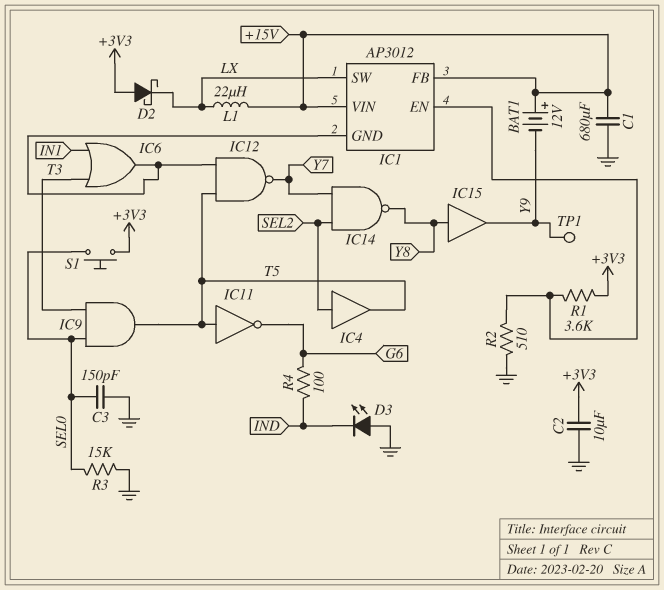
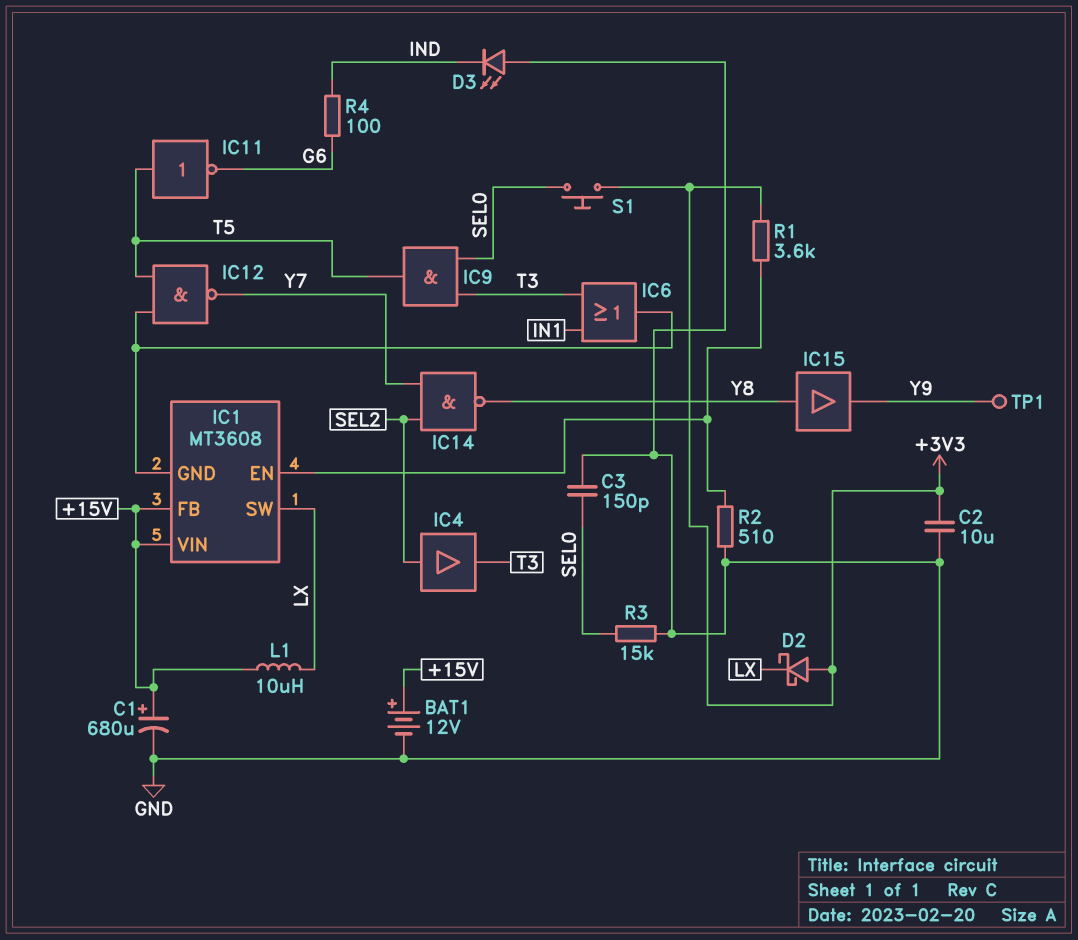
BAT1: 12V (plus +15V, minus Y9) -> 12V (plus +15V, minus GND)
C1: 680uF (+15V, GND) -> 680uF (plus +15V, minus GND)
IC1: AP3012 -> MT3608
IC4: buffer (in SEL2, out T5) -> buffer (in SEL2, out T3)
L1: 22uH (+15V, LX) -> 10uH (+15V, LX)

